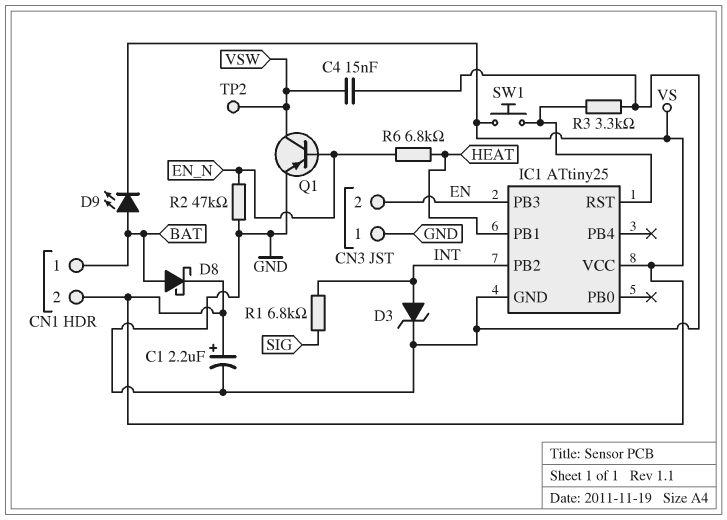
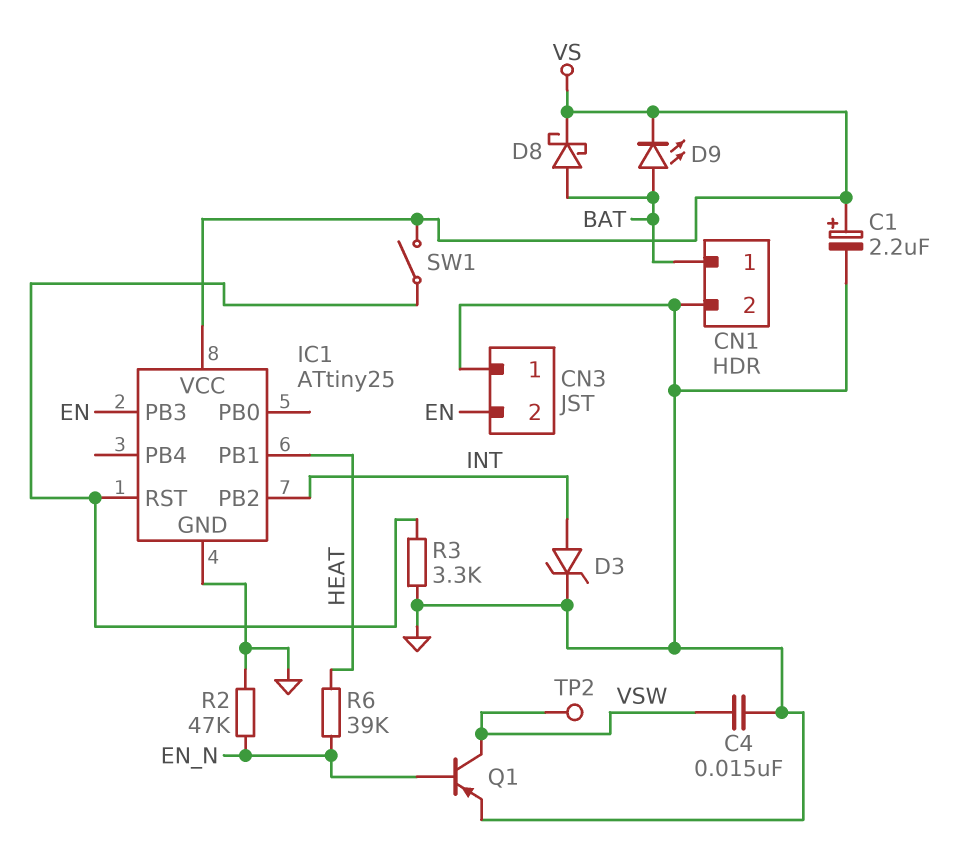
CN1 pin 2: VS -> GND
R1: 6.8k (INT, SIG) -> none
R6: 6.8k (EN_N, HEAT) -> 39k (EN_N, HEAT)
SW1: button (IC1/RST, VS) -> switch (IC1/RST, VS)

